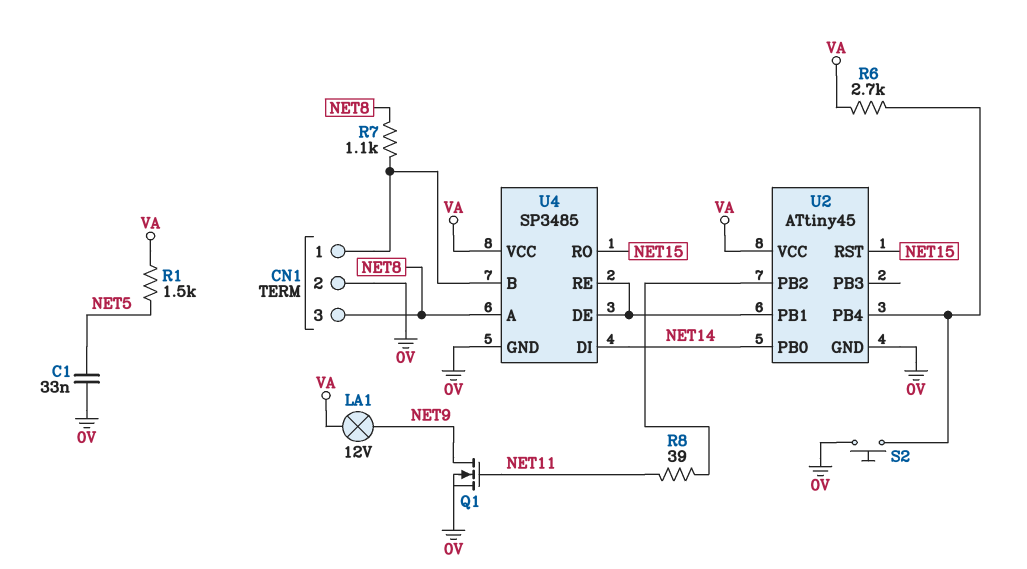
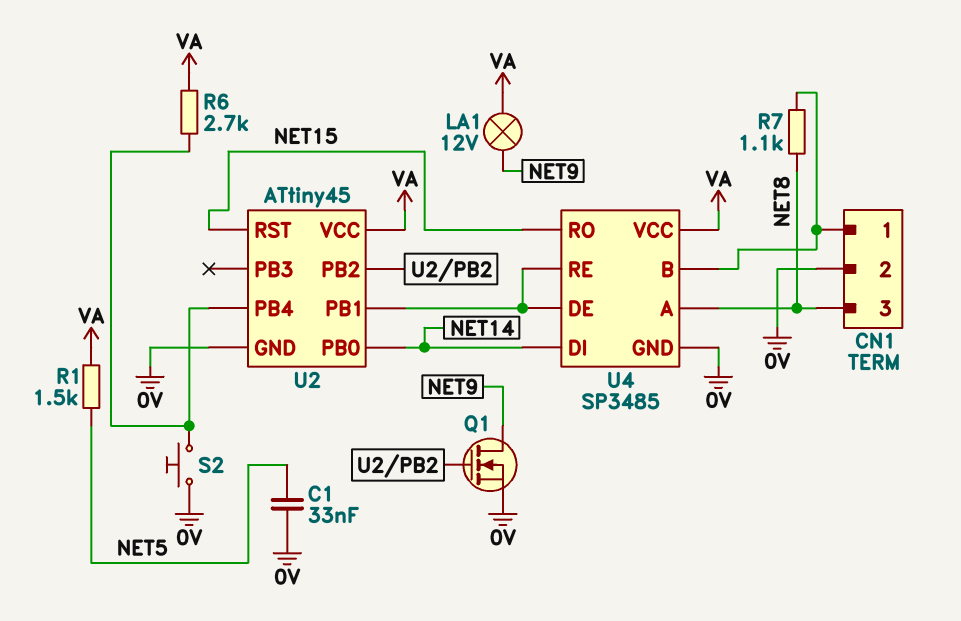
Q1: NMOS (G NET11, D NET9, S 0V) -> NMOS (G U2/PB2, D NET9, S 0V)
R8: 39 (NET11, U2/PB2) -> none

